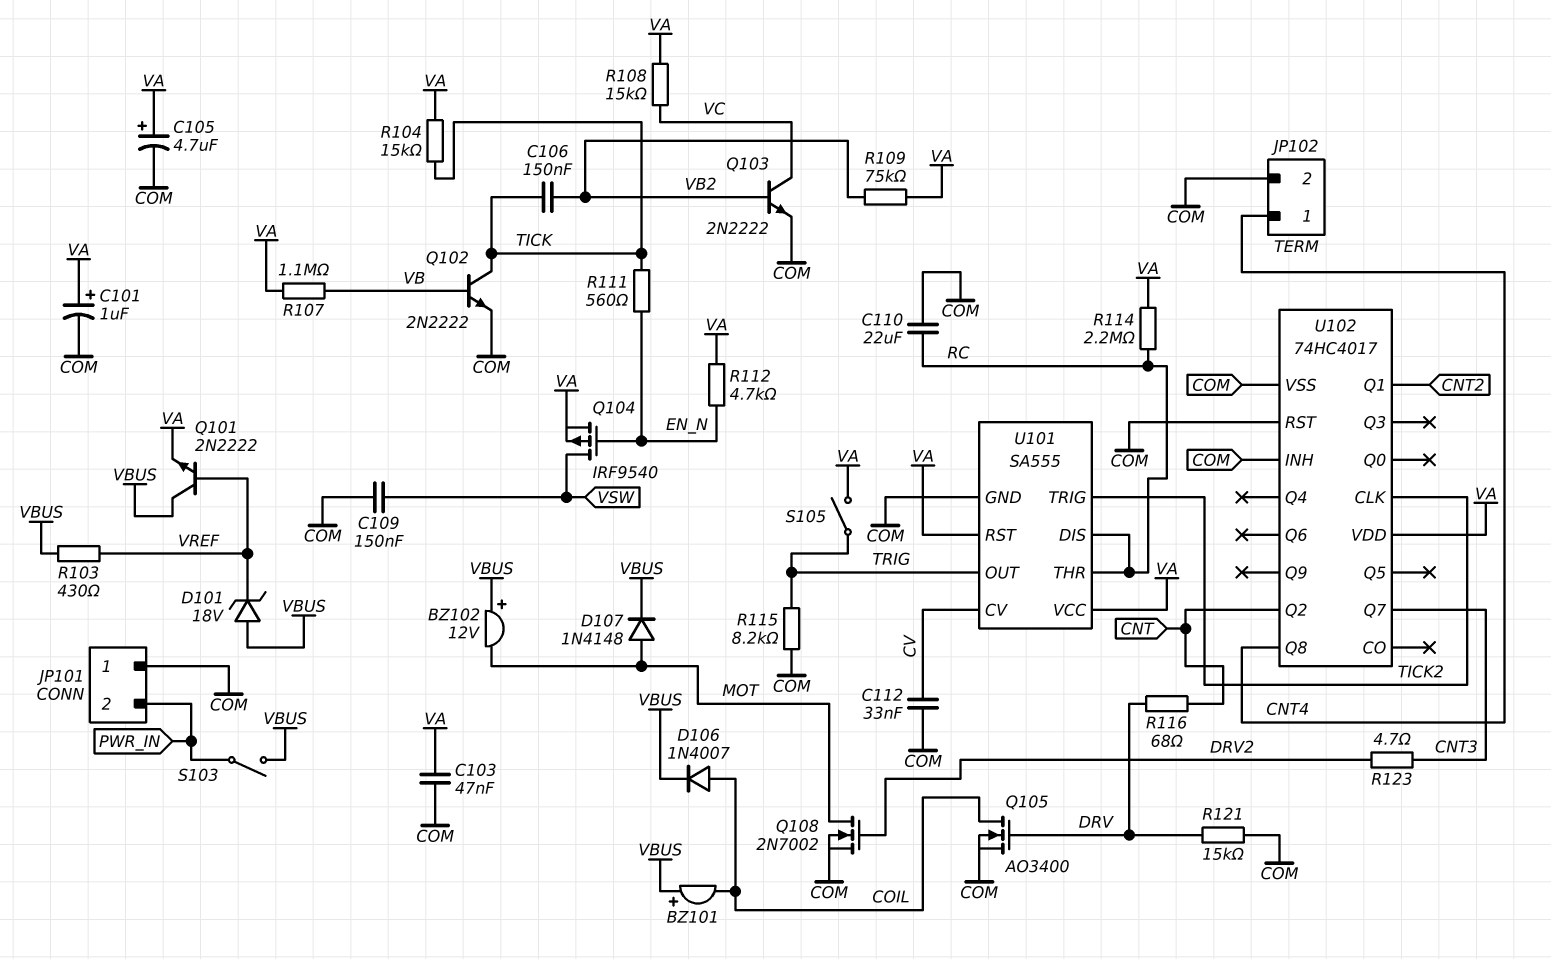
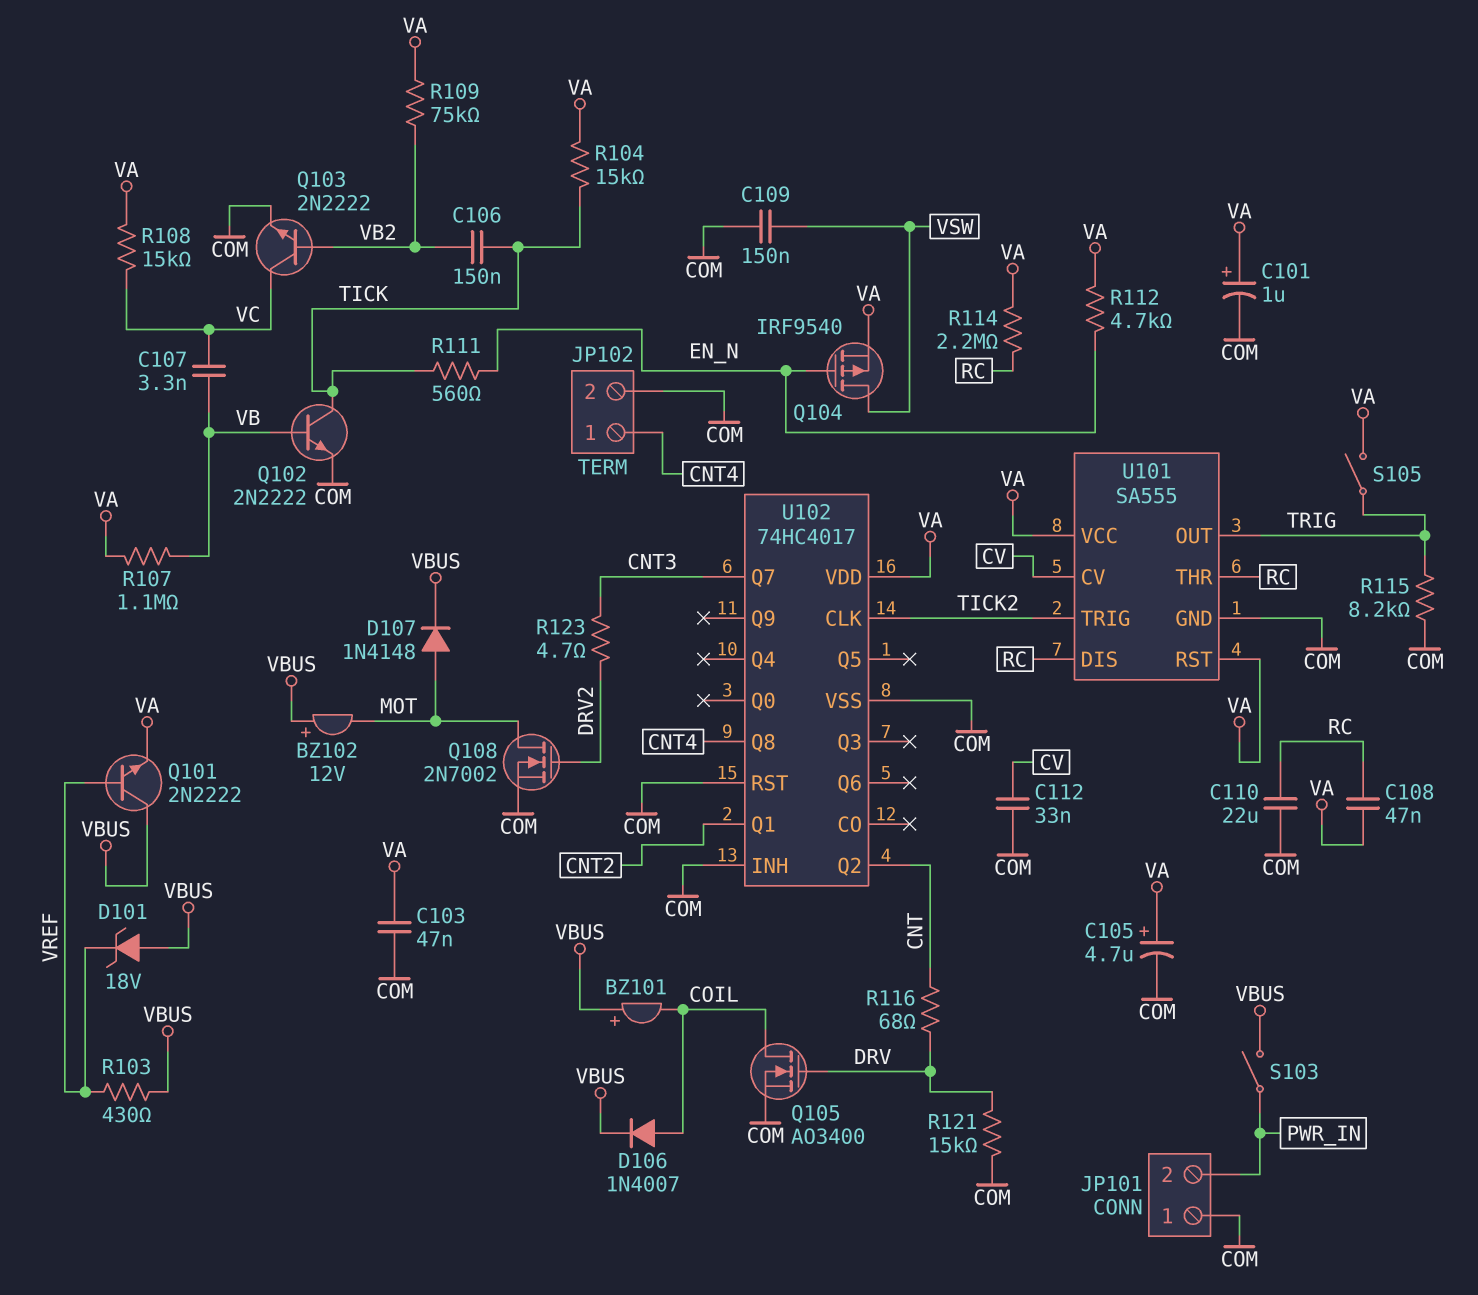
C107: none -> 3.3nF (VB, VC)
C108: none -> 47nF (RC, VA)

